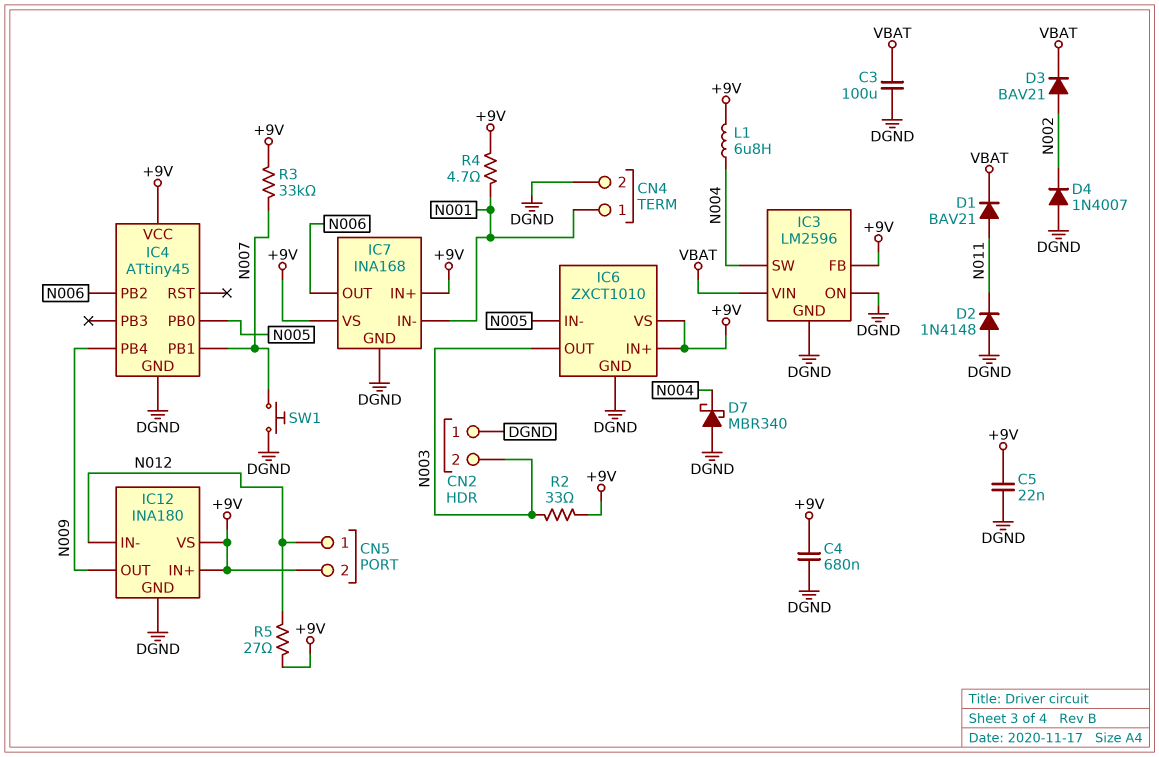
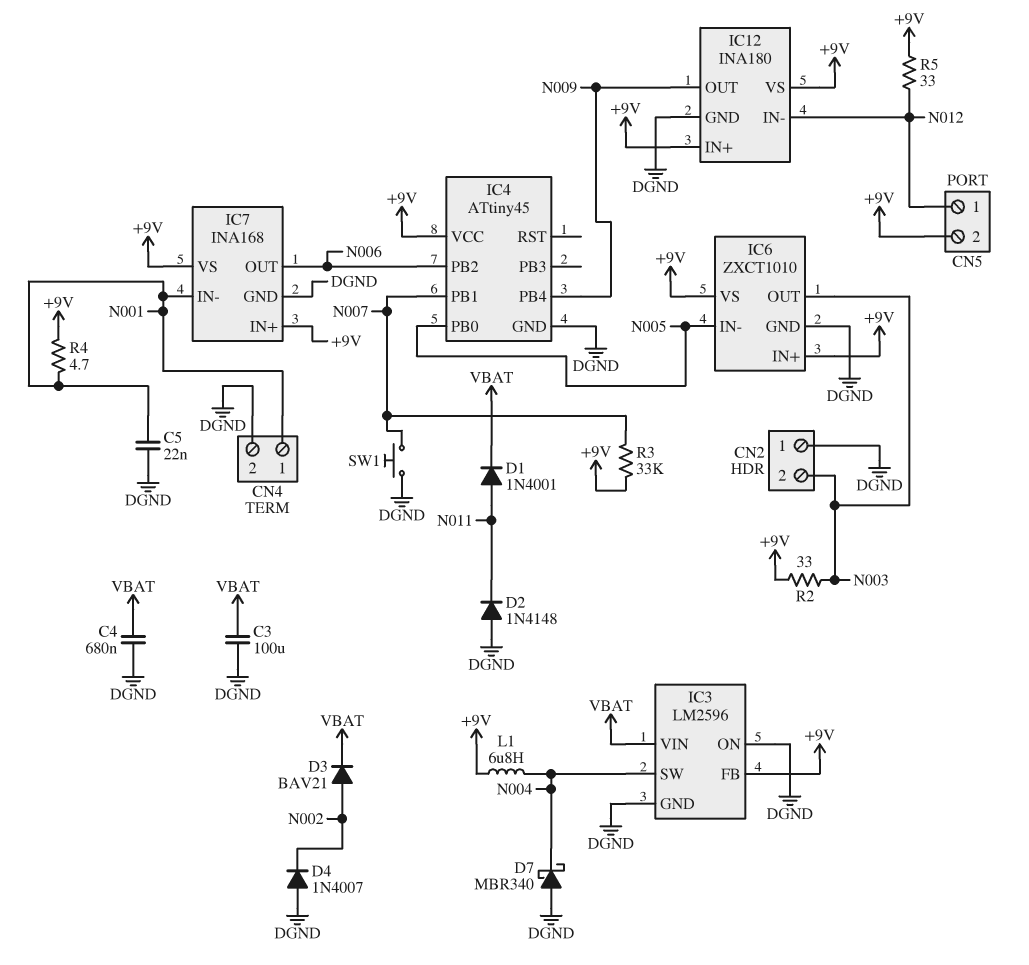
C4: 680nF (+9V, DGND) -> 680nF (DGND, VBAT)
C5: 22nF (+9V, DGND) -> 22nF (DGND, N001)
D1: diode BAV21 (A N011, K VBAT) -> diode 1N4001 (A N011, K VBAT)
R5: 27 (+9V, N012) -> 33 (+9V, N012)

